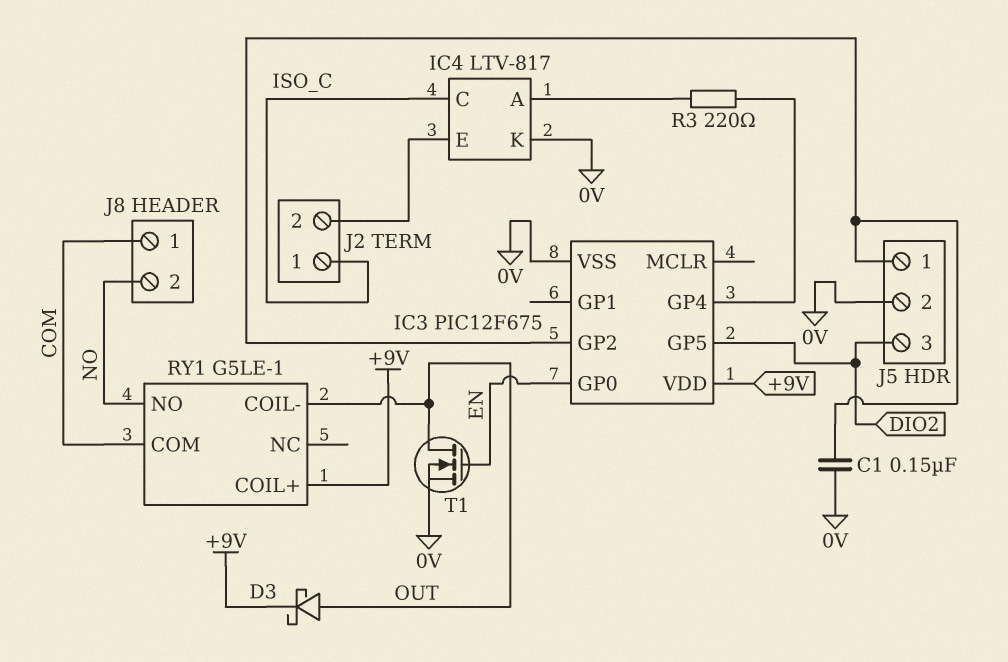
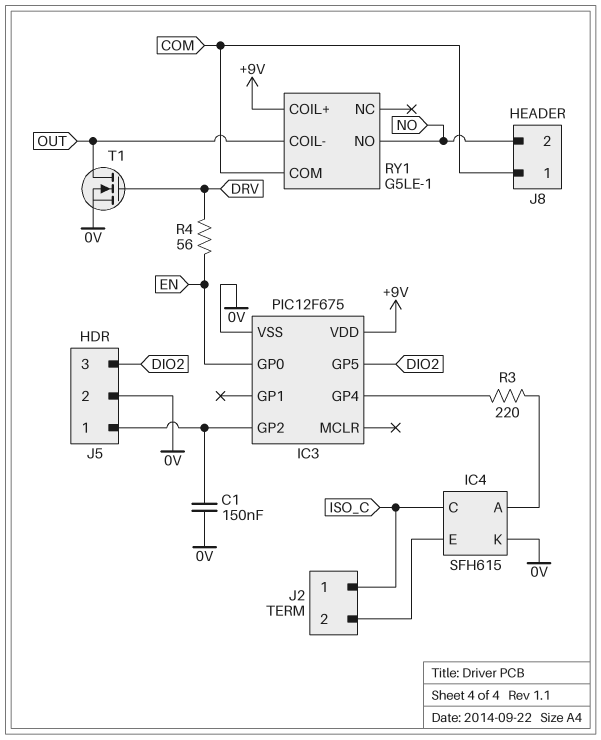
D3: schottky (A OUT, K +9V) -> none
IC4: LTV-817 -> SFH615
R4: none -> 56 (DRV, EN)
T1: NMOS (G EN, D OUT, S 0V) -> NMOS (G DRV, D OUT, S 0V)

